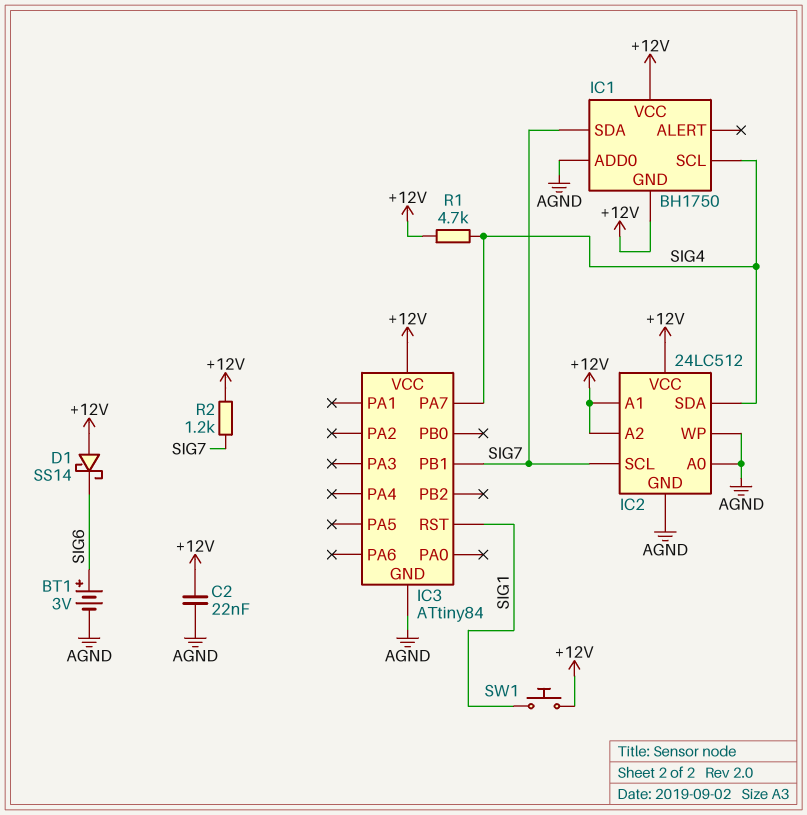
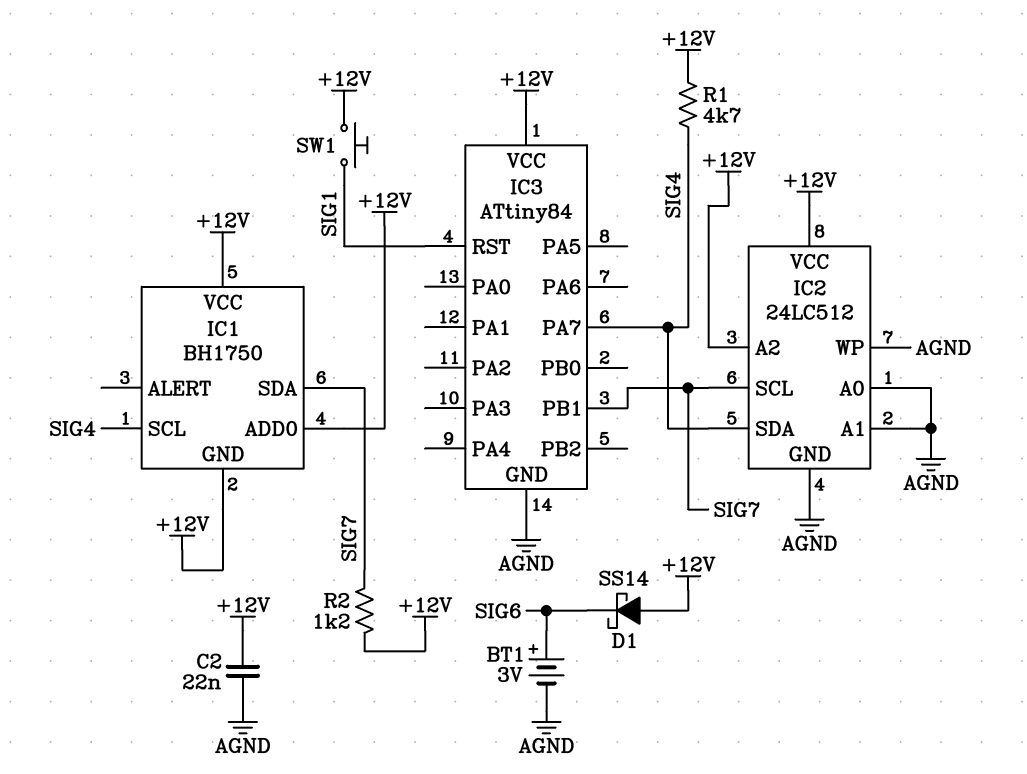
IC1 pin ADD0: AGND -> +12V
IC2 pin A1: +12V -> AGND

